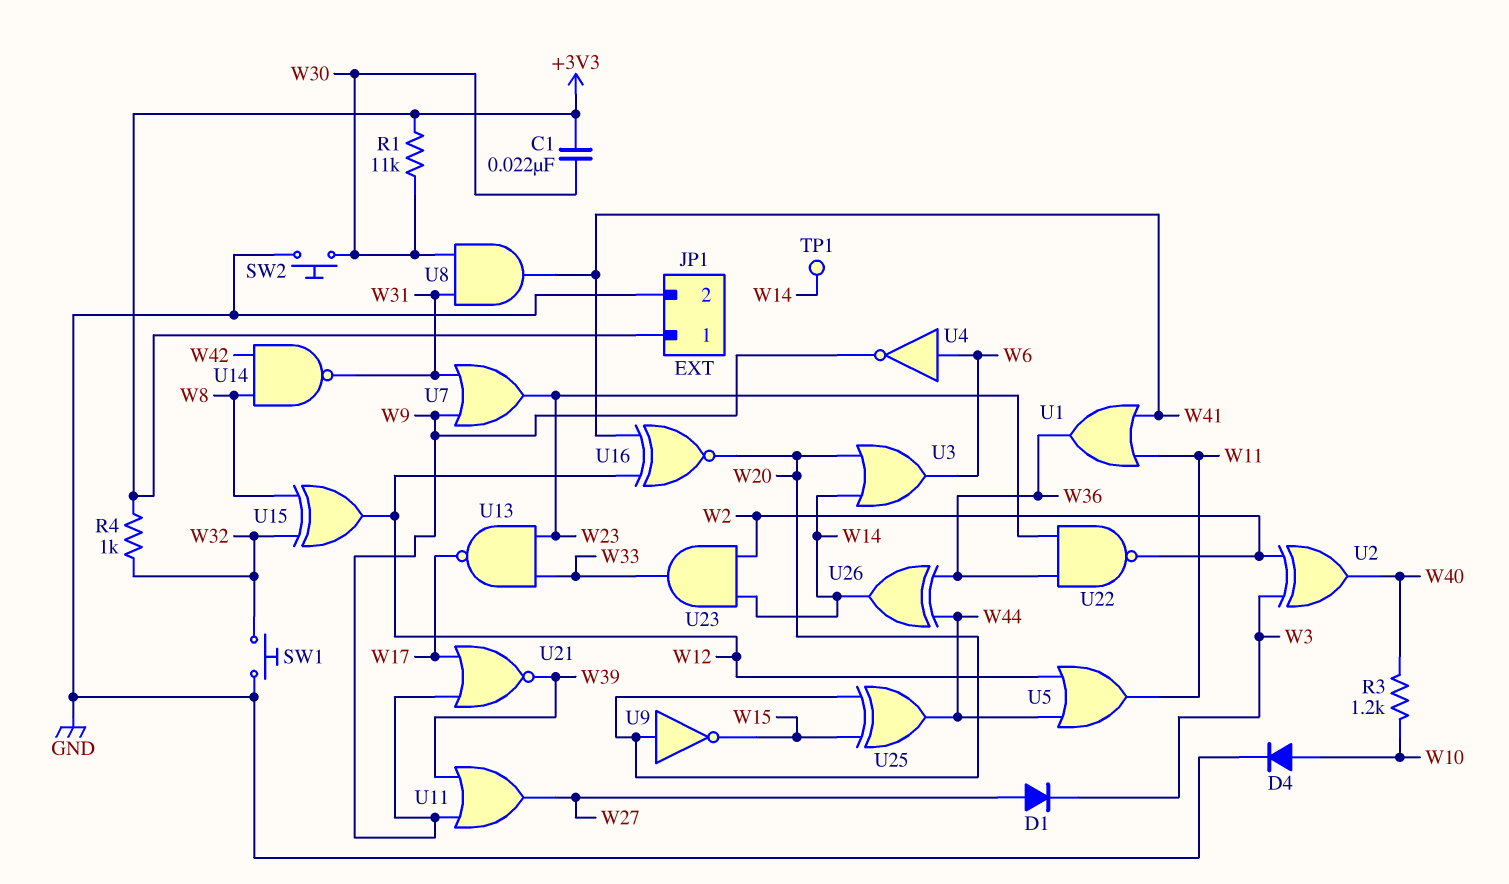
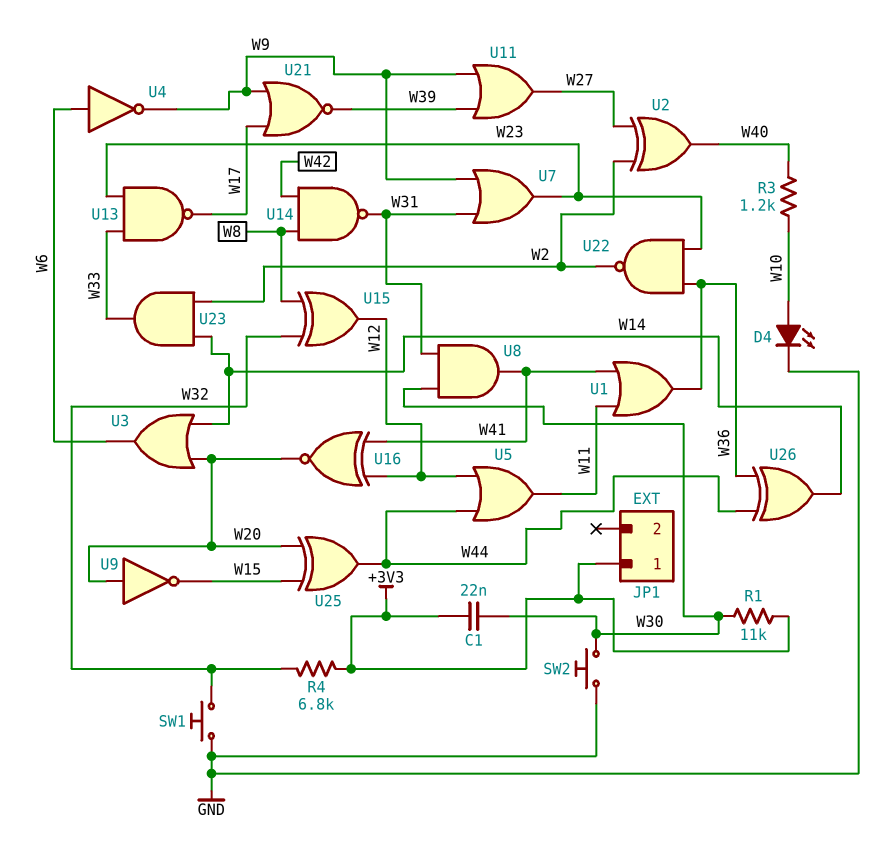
D1: diode (A W27, K W3) -> none
D4: diode (A W10, K GND) -> LED (A W10, K GND)
JP1 pin 2: GND -> none
R4: 1k (+3V3, W32) -> 6.8k (+3V3, W32)
TP1: test point (W14) -> none
U2: XOR (in W2, in W3, out W40) -> XOR (in W2, in W27, out W40)

